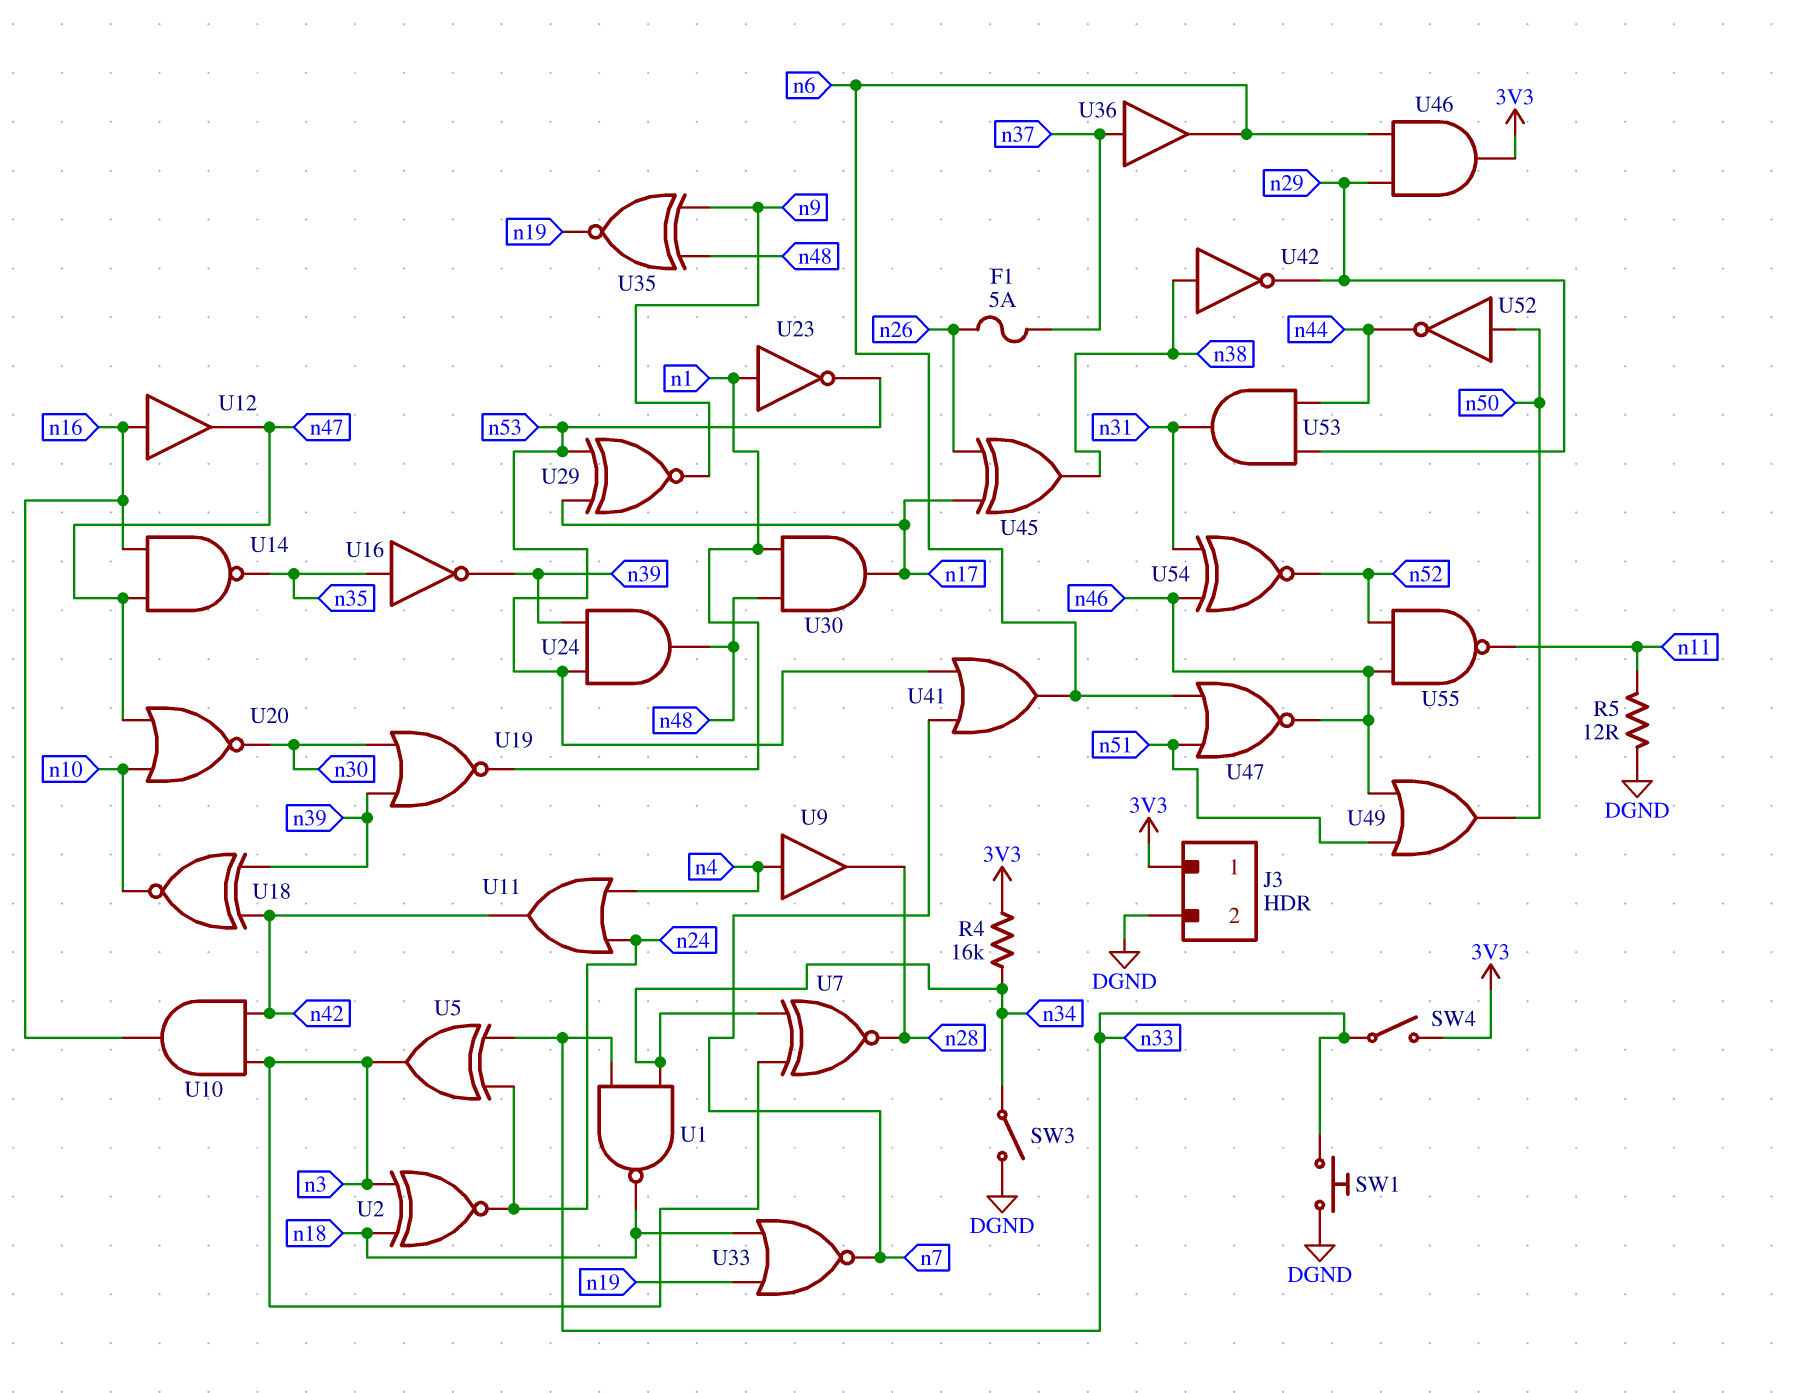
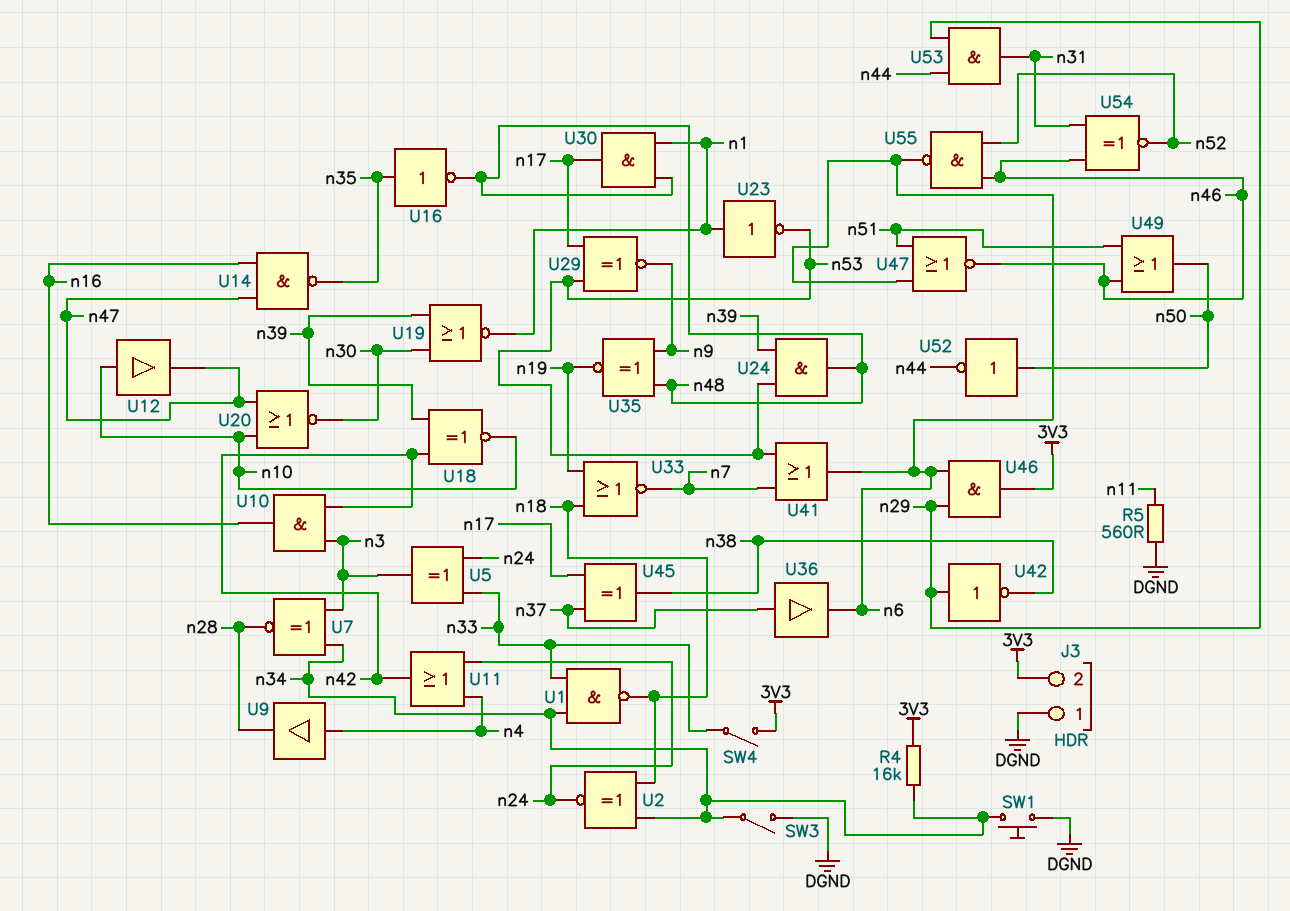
F1: 5A (n26, n37) -> none
J3 pin 1: 3V3 -> DGND
J3 pin 2: DGND -> 3V3
R5: 12 (DGND, n11) -> 560 (DGND, n11)
SW1: button (DGND, n33) -> button (DGND, n34)
U2: XNOR (in n3, in n18, out n24) -> XNOR (in n18, in n34, out n24)
U12: buffer (in n16, out n47) -> buffer (in n10, out n47)
U16: NOT (in n35, out n39) -> NOT (in n35, out n48)
U42: NOT (in n38, out n29) -> NOT (in n29, out n38)
U45: XOR (in n17, in n26, out n38) -> XOR (in n17, in n37, out n38)
U55: NAND (in n46, in n52, out n11) -> NAND (in n46, in n52, out n6)

